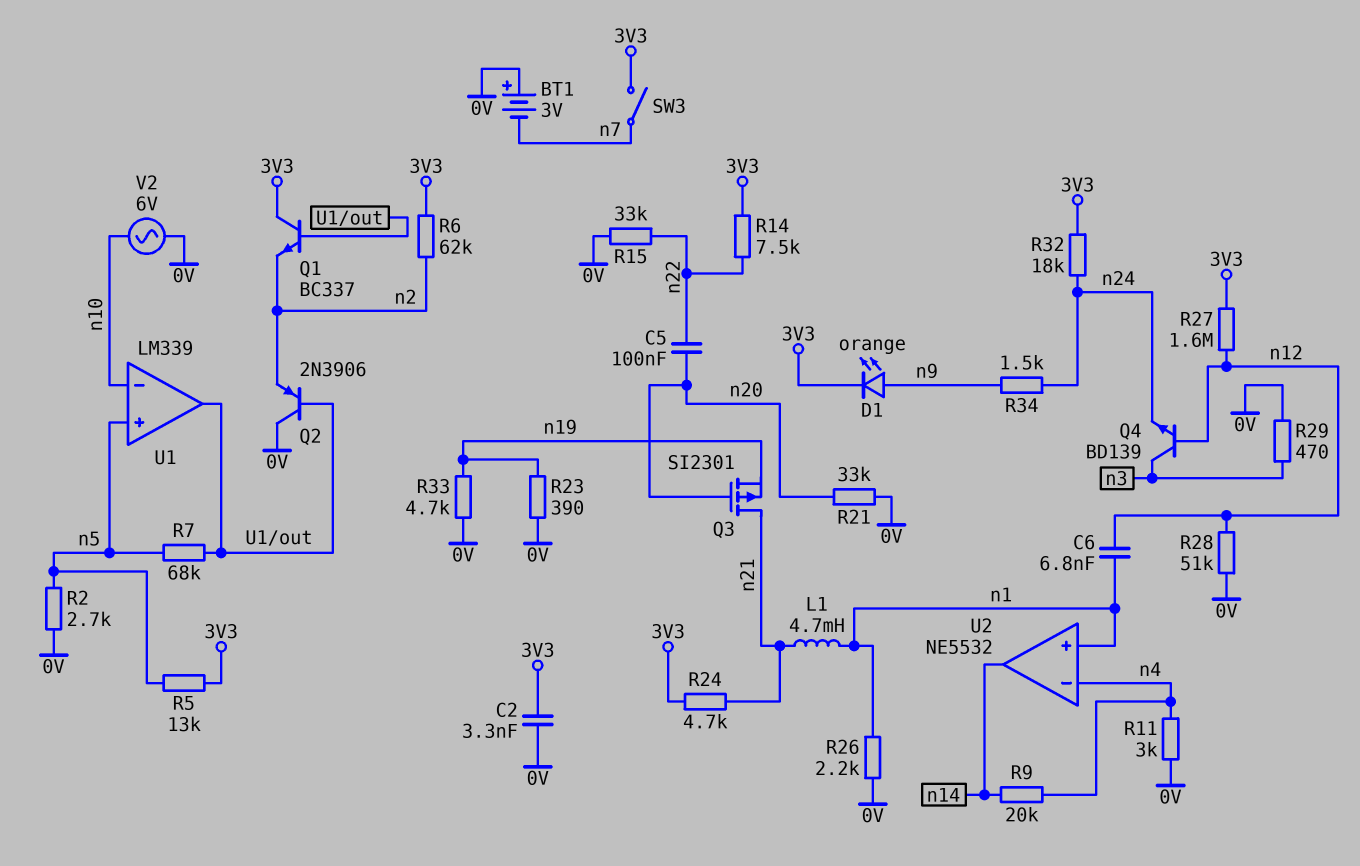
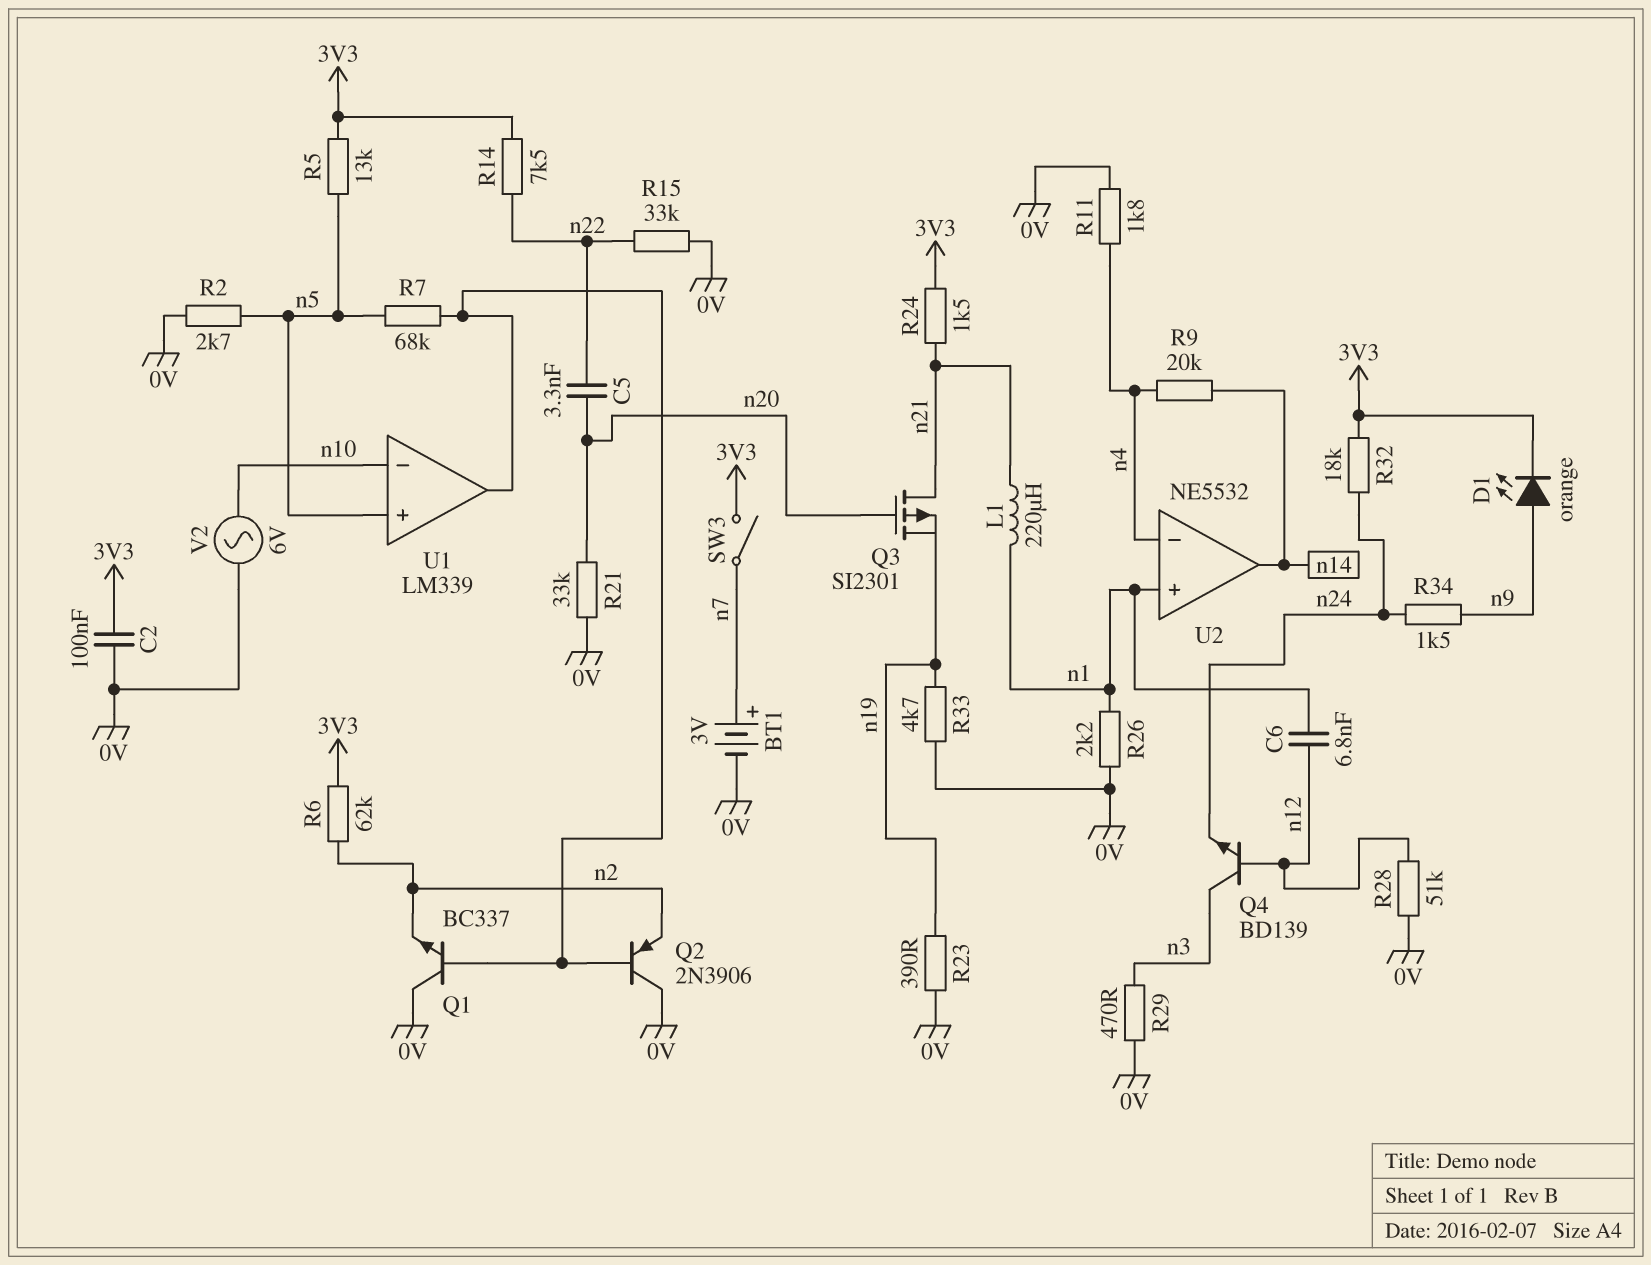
BT1: 3V (plus 0V, minus n7) -> 3V (plus n7, minus 0V)
C2: 3.3nF (0V, 3V3) -> 100nF (0V, 3V3)
C5: 100nF (n20, n22) -> 3.3nF (n20, n22)
L1: 4.7mH (n1, n21) -> 220uH (n1, n21)
Q1: NPN BC337 (B U1/out, C 3V3, E n2) -> NPN BC337 (B U1/out, C 0V, E n2)
R11: 3k (0V, n4) -> 1.8k (0V, n4)
R24: 4.7k (3V3, n21) -> 1.5k (3V3, n21)
R27: 1.6M (3V3, n12) -> none

